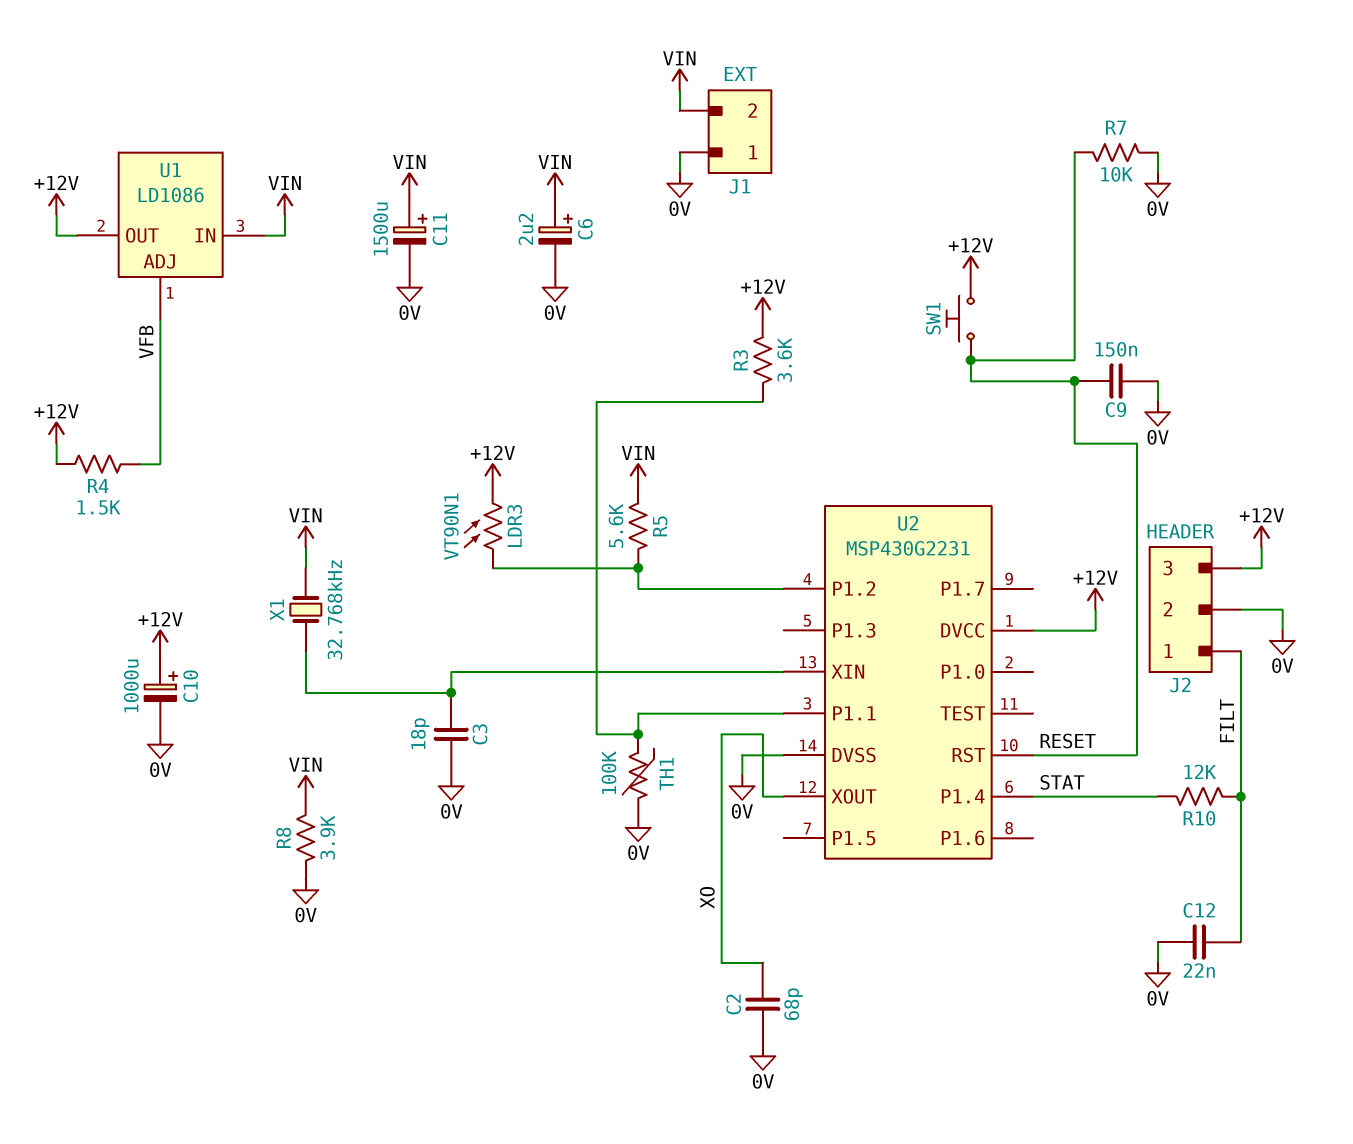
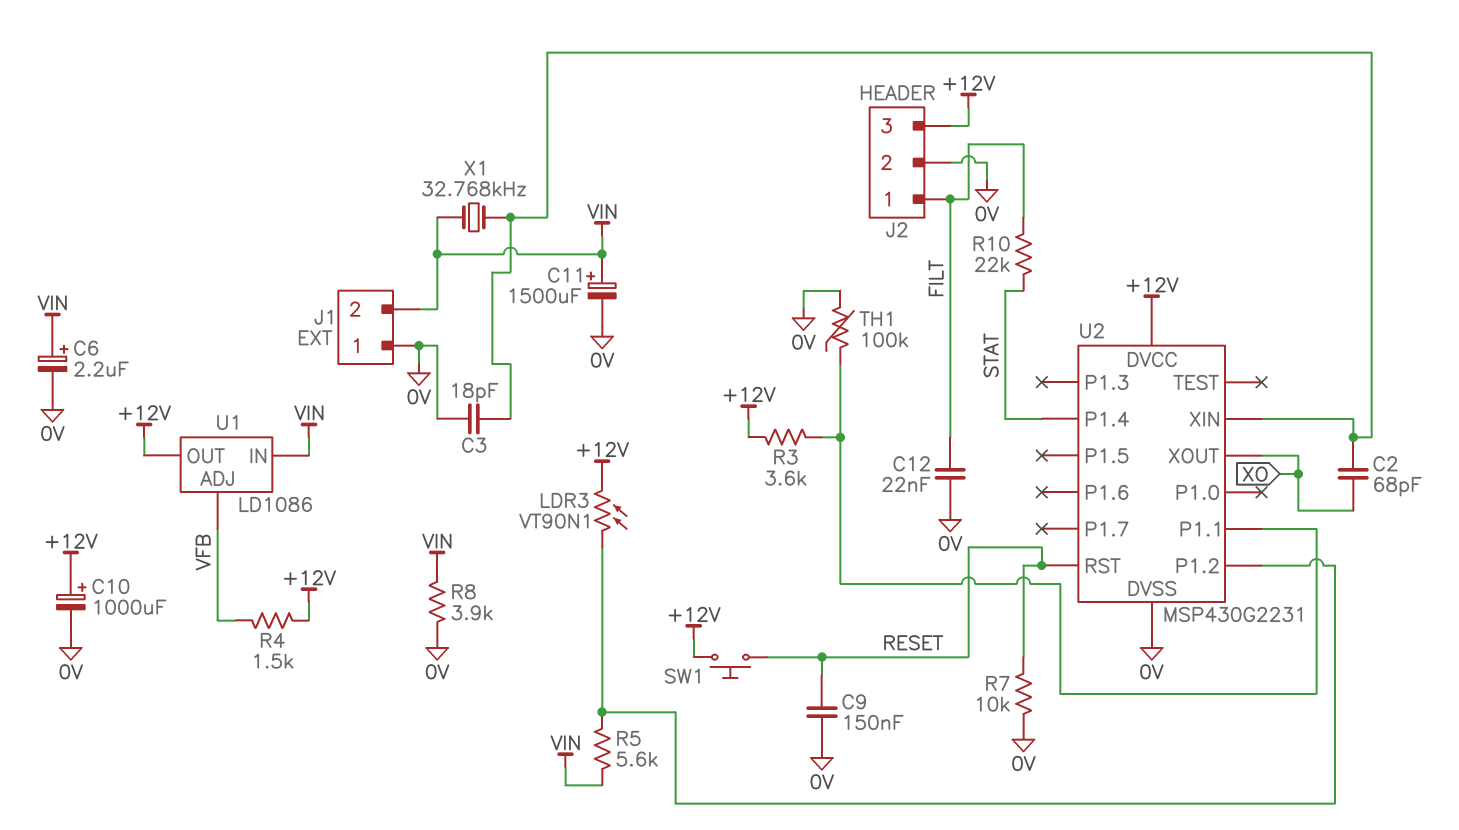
C2: 68pF (0V, XO) -> 68pF (U2/XIN, XO)
R10: 12k (FILT, STAT) -> 22k (FILT, STAT)

